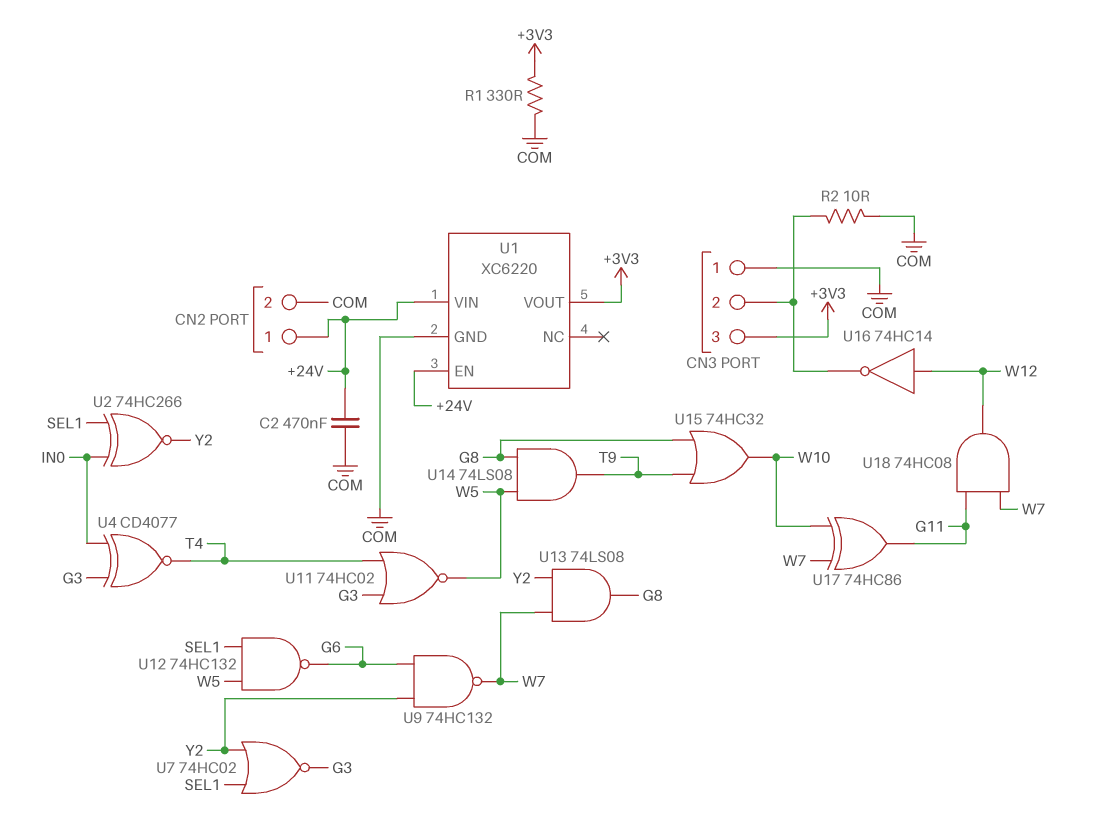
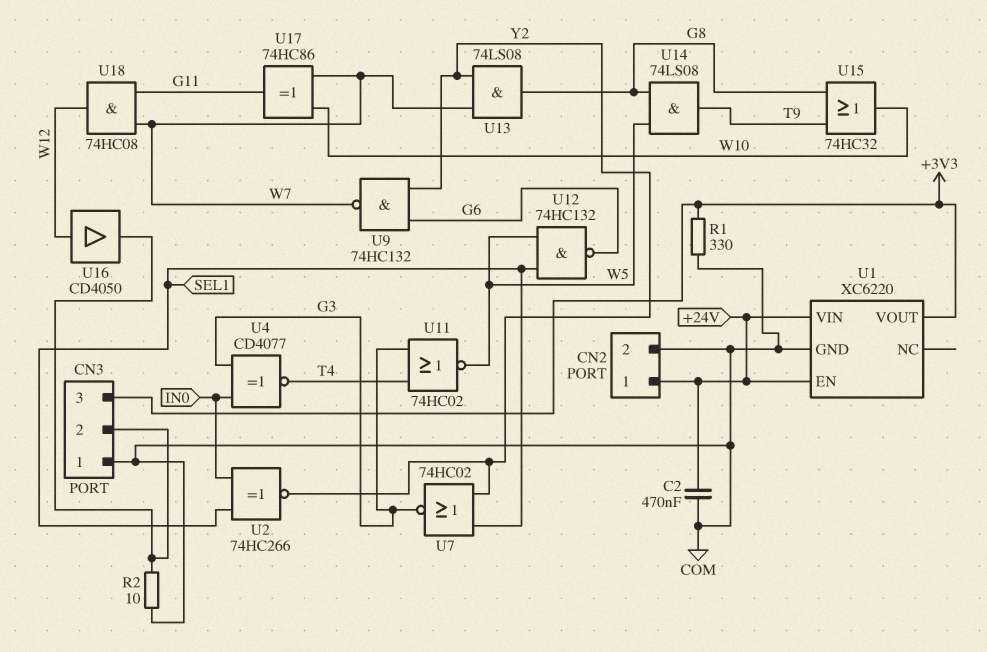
U16: NOT 74HC14 (in W12, out CN3/2) -> buffer CD4050 (in W12, out CN3/2)

